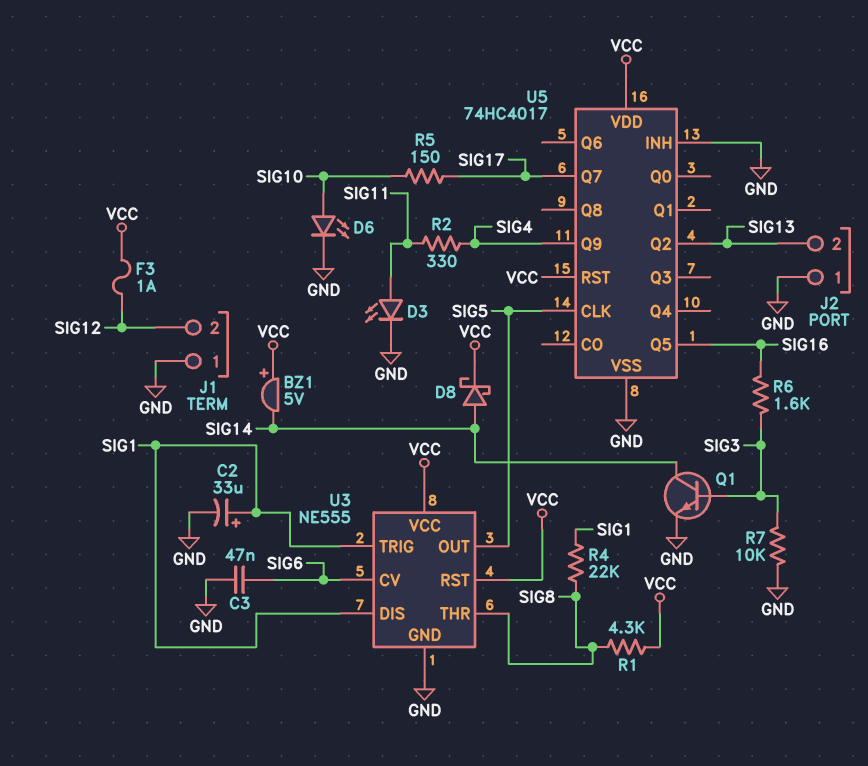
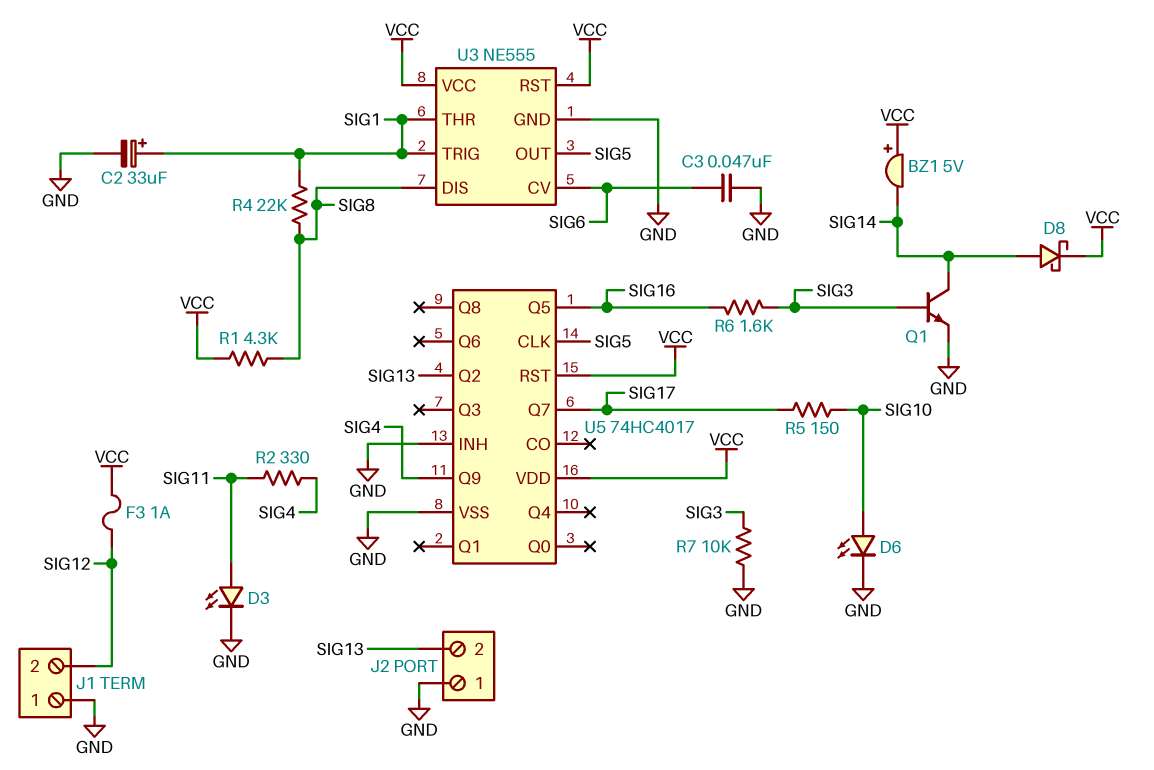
U3 pin DIS: SIG1 -> SIG8
U3 pin THR: SIG8 -> SIG1

